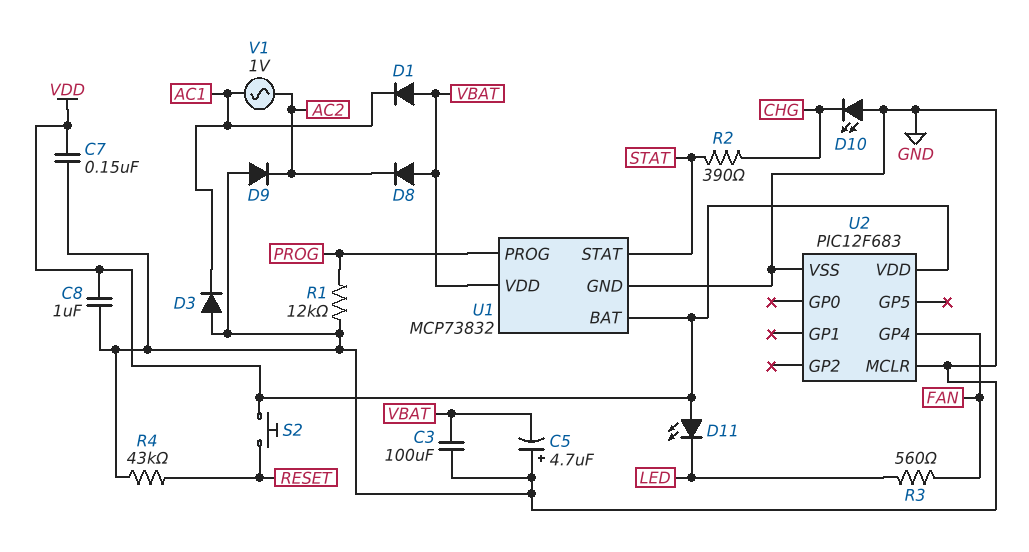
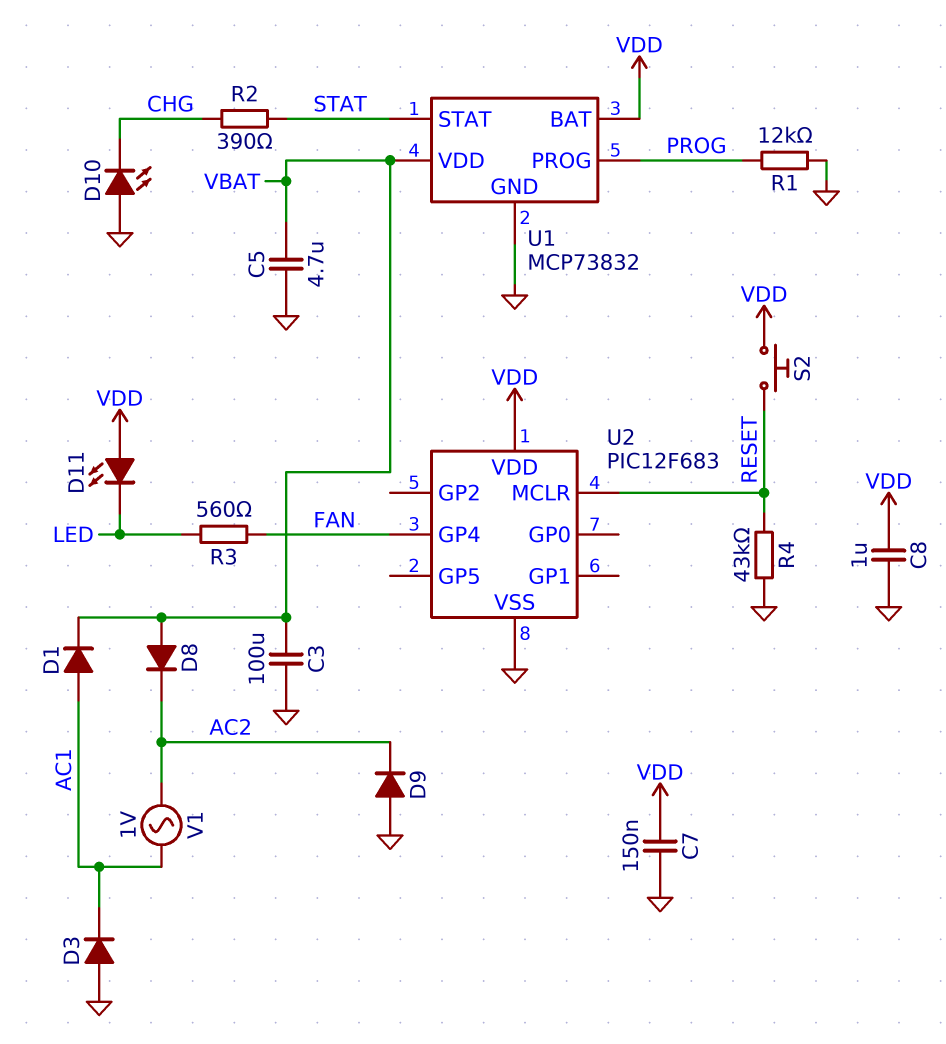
C5: 4.7uF (plus GND, minus VBAT) -> 4.7uF (GND, VBAT)
D1: diode (A VBAT, K AC1) -> diode (A AC1, K VBAT)
U2 pin MCLR: GND -> RESET

